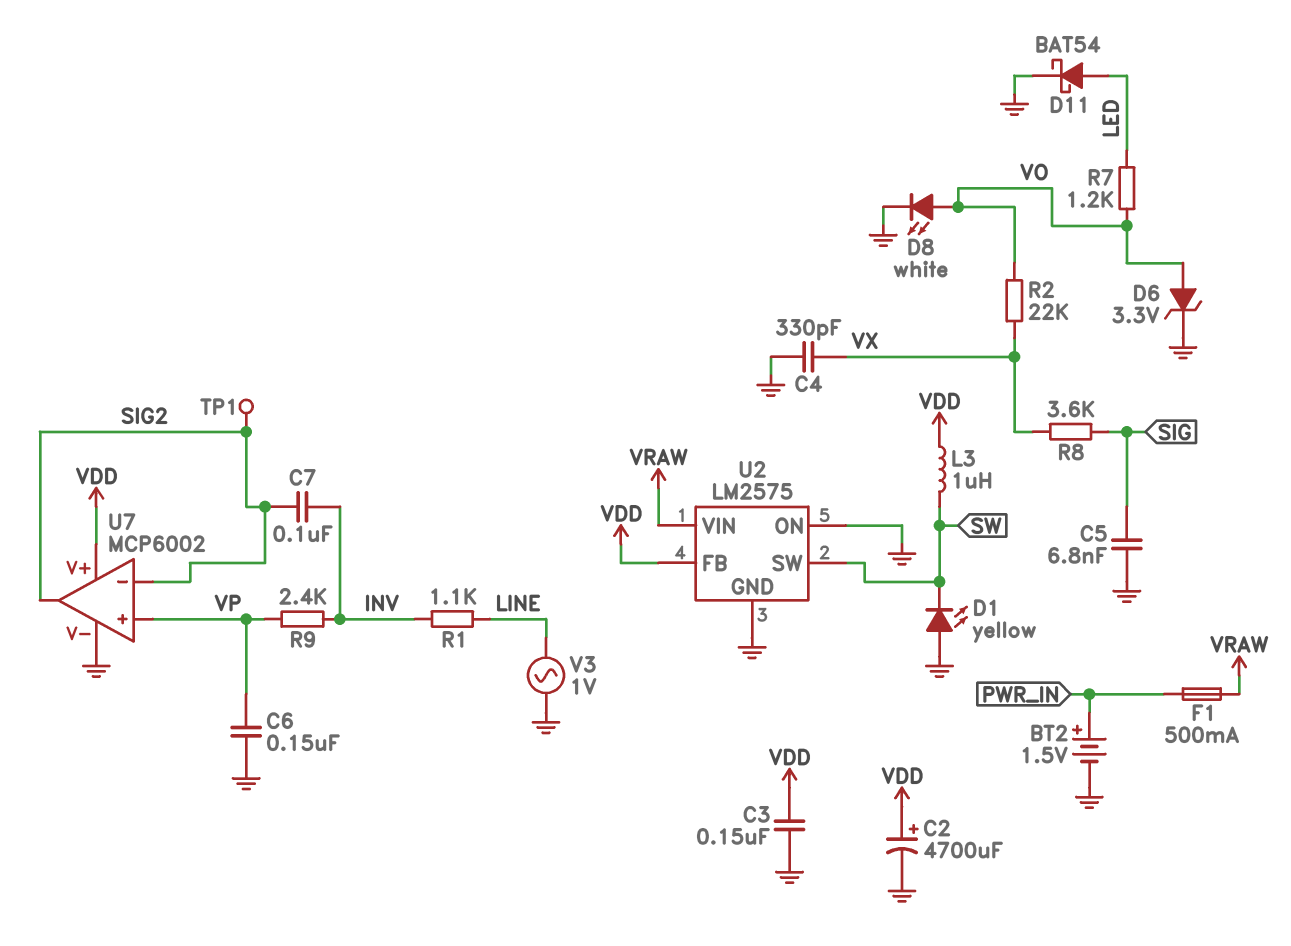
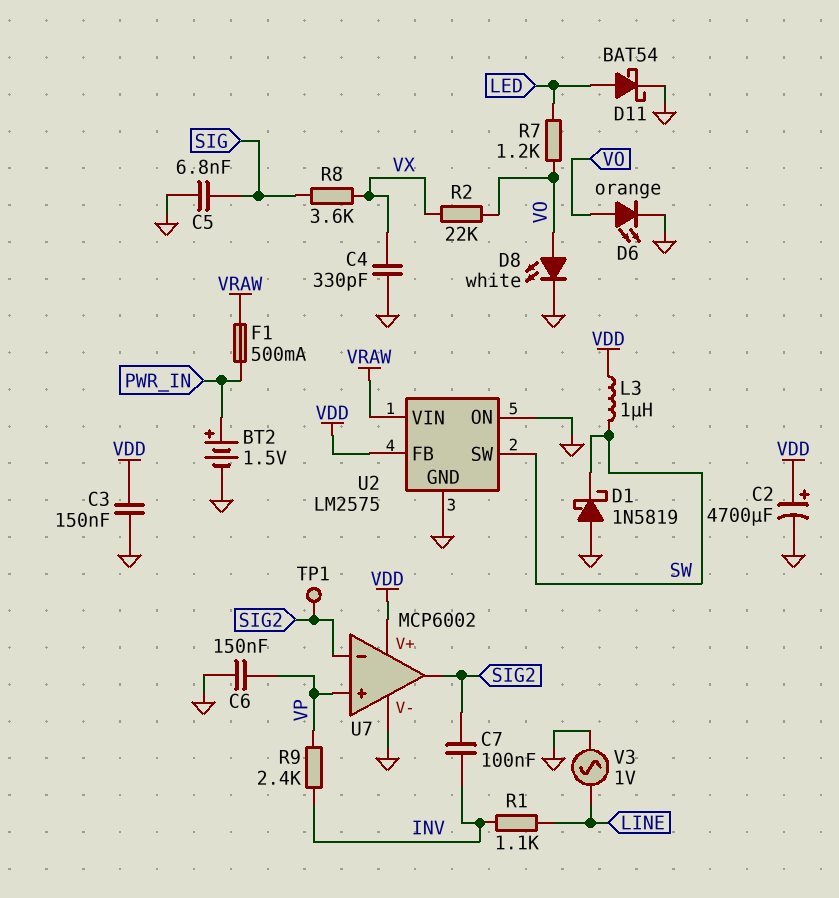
D1: LED yellow (A GND, K SW) -> schottky 1N5819 (A GND, K SW)
D6: zener 3.3V (A VO, K GND) -> LED orange (A VO, K GND)

